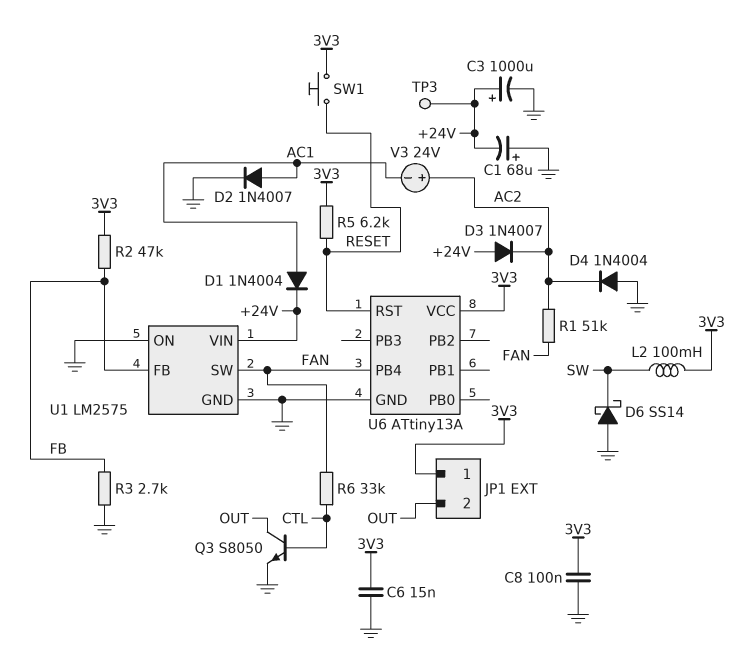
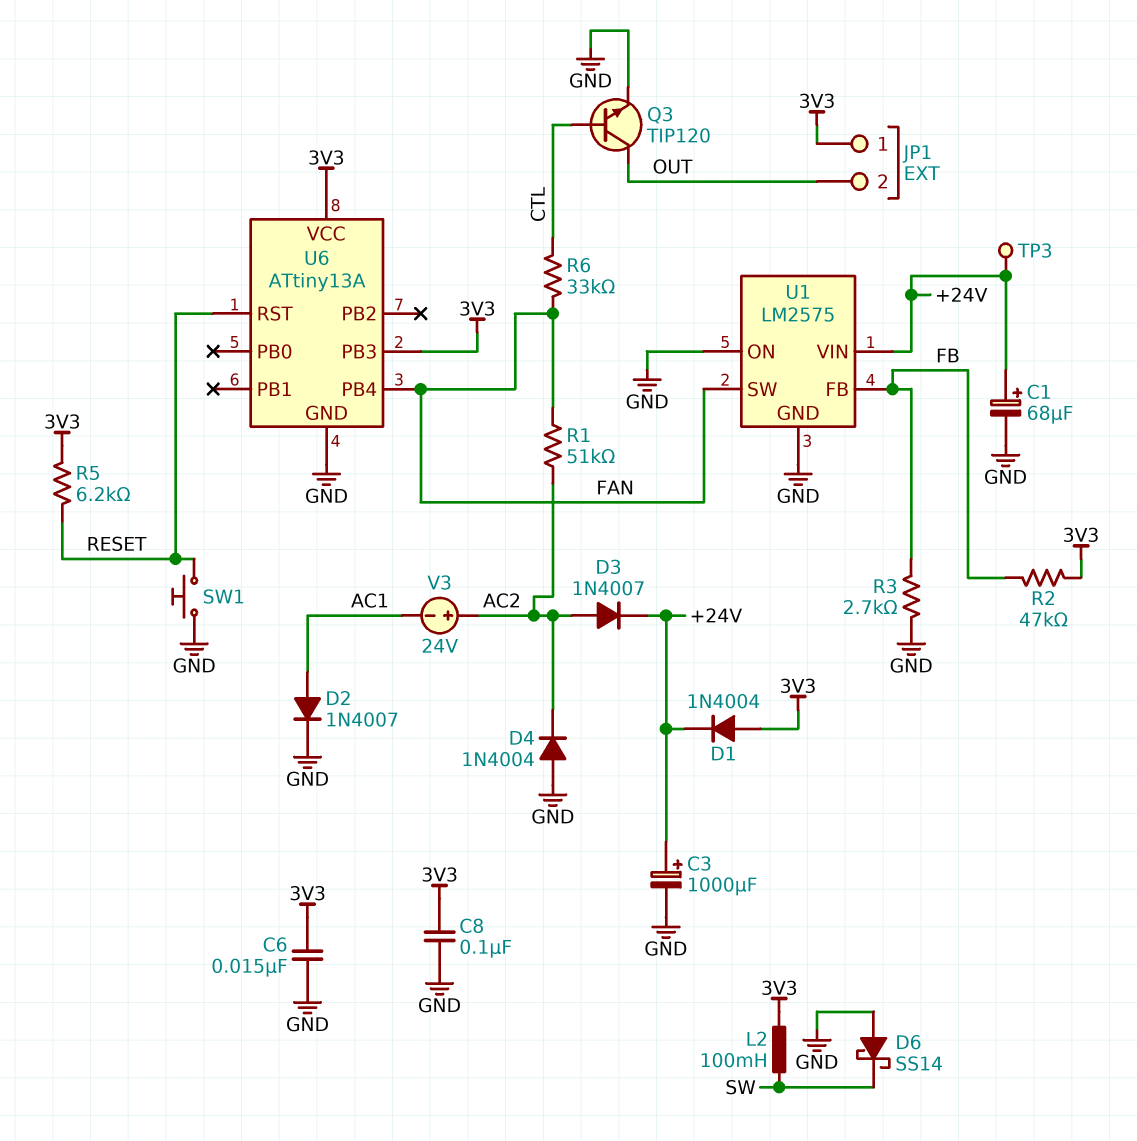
C1: 68uF (plus GND, minus +24V) -> 68uF (plus +24V, minus GND)
D1: diode 1N4004 (A AC1, K +24V) -> diode 1N4004 (A 3V3, K +24V)
D3: diode 1N4007 (A +24V, K AC2) -> diode 1N4007 (A AC2, K +24V)
Q3: NPN S8050 (B CTL, C OUT, E GND) -> NPN TIP120 (B CTL, C OUT, E GND)
SW1: button (3V3, RESET) -> button (GND, RESET)
U6 pin PB3: none -> 3V3

